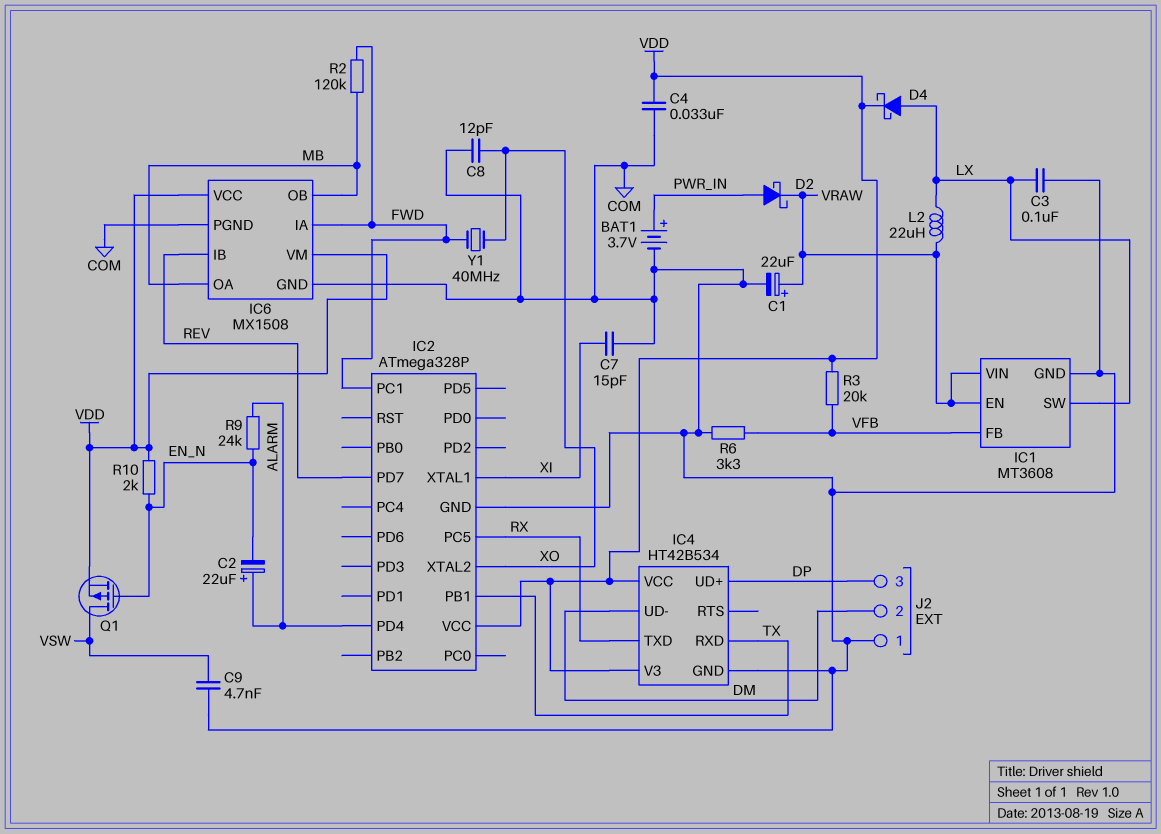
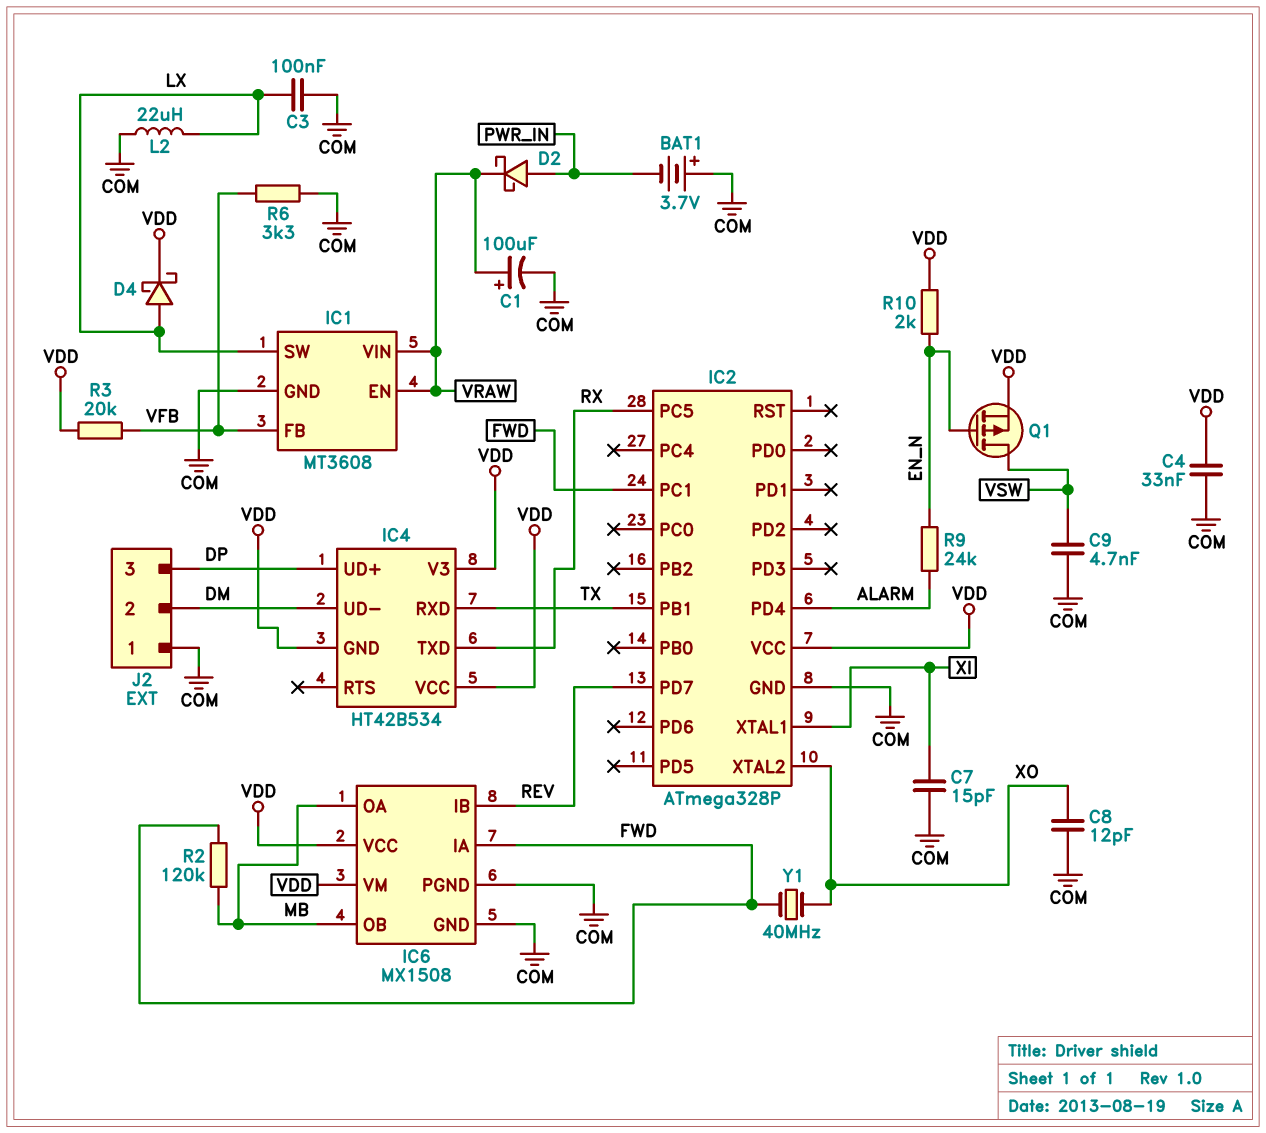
BAT1: 3.7V (plus PWR_IN, minus COM) -> 3.7V (plus COM, minus PWR_IN)
C1: 22uF (plus VRAW, minus COM) -> 100uF (plus VRAW, minus COM)
C2: 22uF (plus ALARM, minus EN_N) -> none
IC4 pin GND: COM -> VDD
L2: 22uH (LX, VRAW) -> 22uH (COM, LX)

